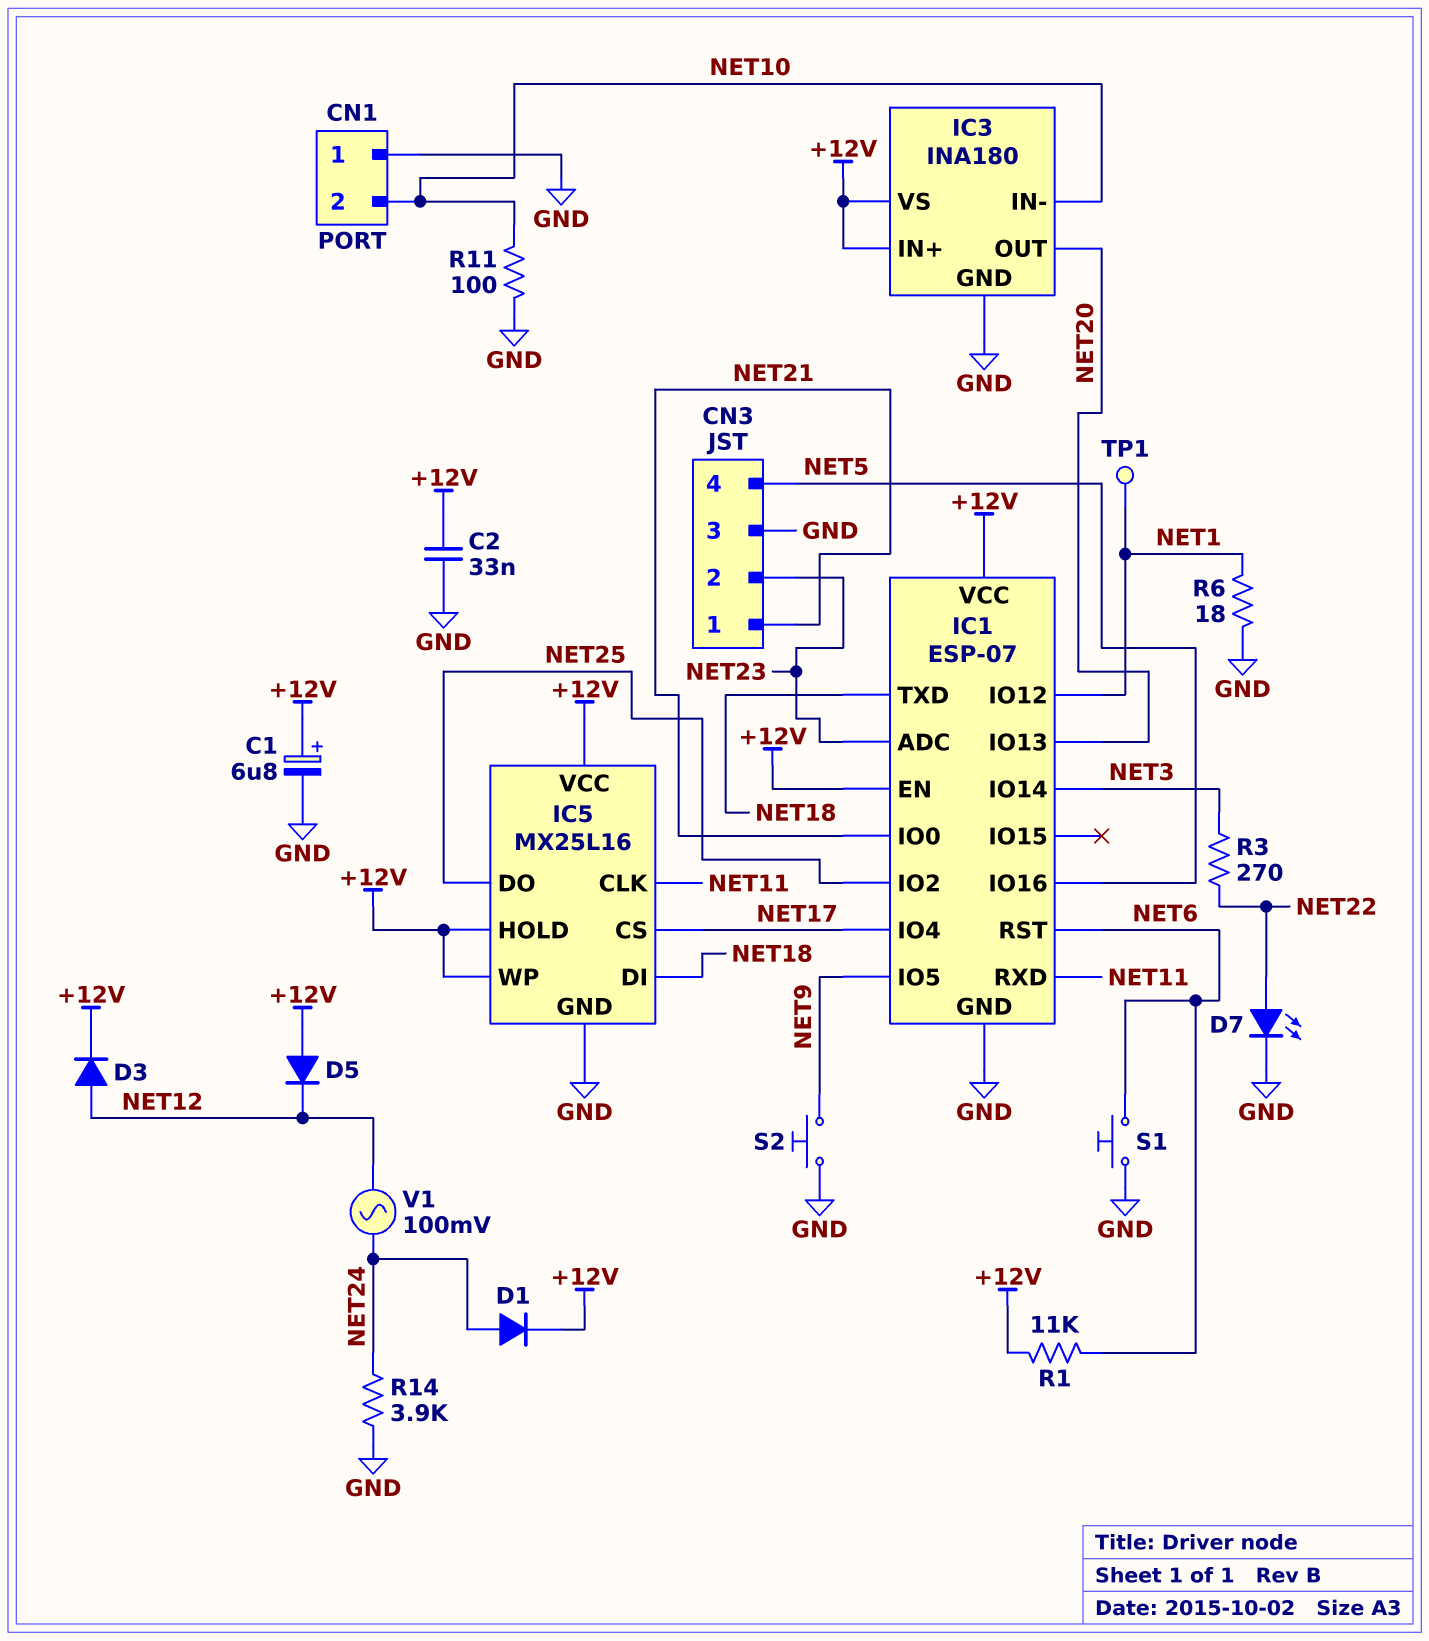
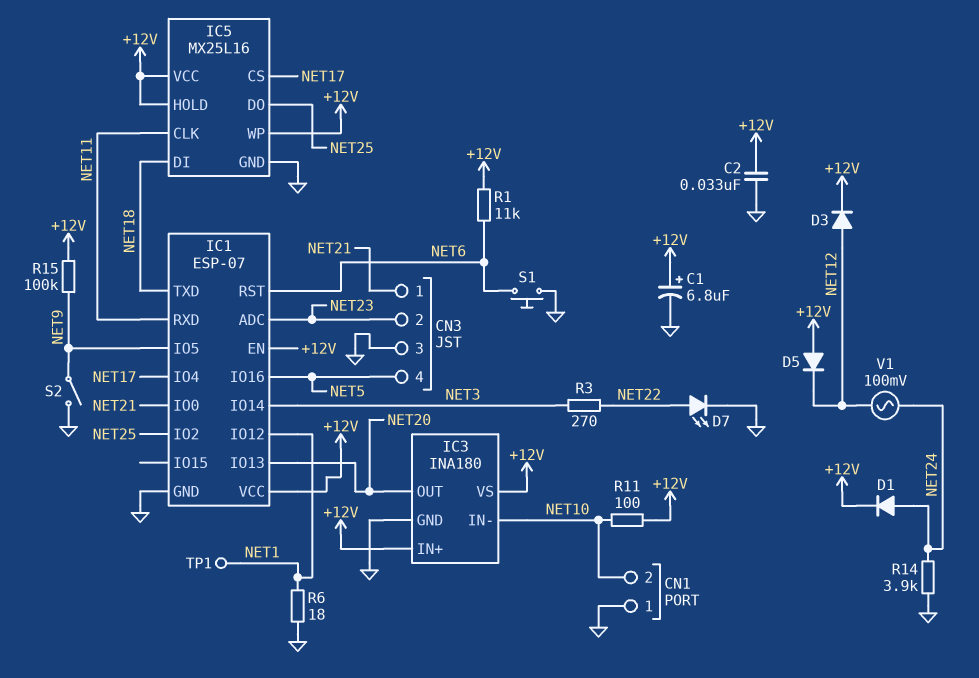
R11: 100 (GND, NET10) -> 100 (+12V, NET10)
R15: none -> 100k (+12V, NET9)
S2: button (GND, NET9) -> switch (GND, NET9)

